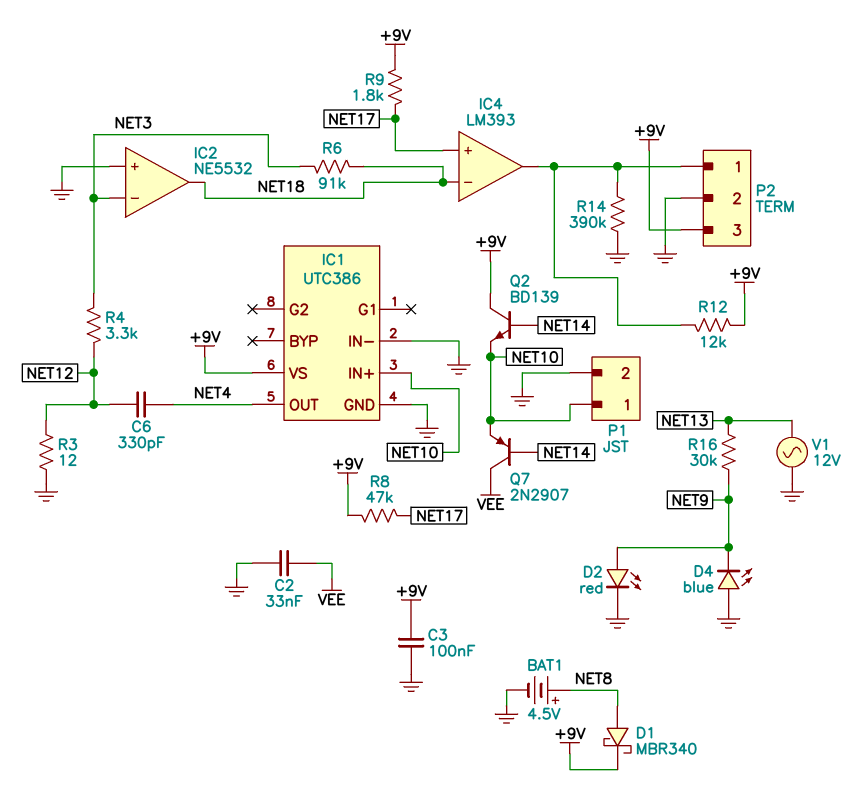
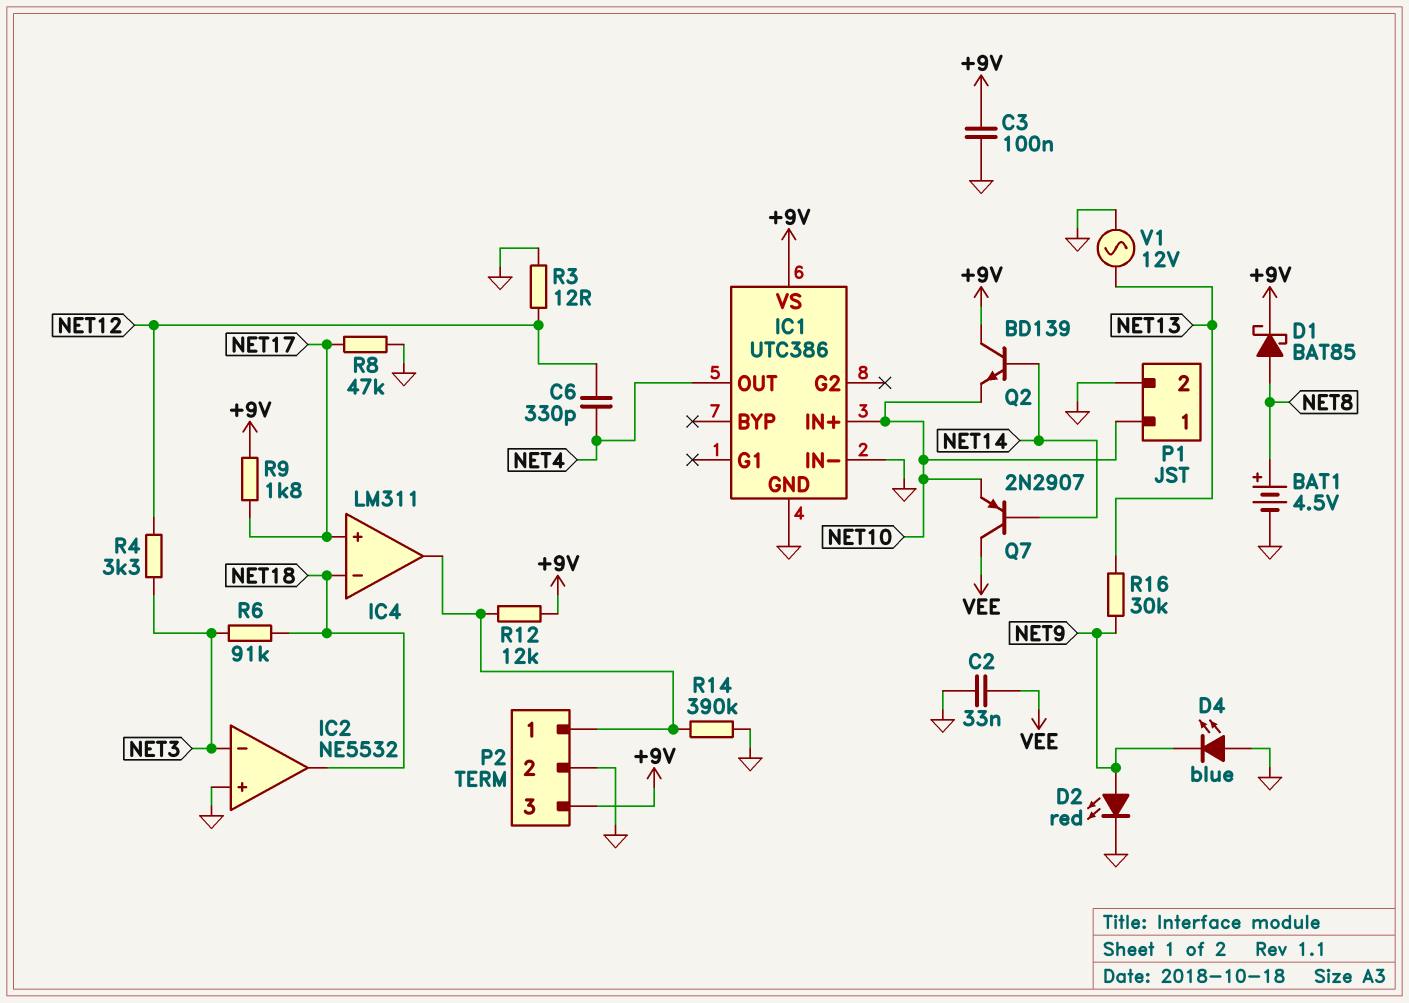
D1: schottky MBR340 (A NET8, K +9V) -> schottky BAT85 (A NET8, K +9V)
IC4: LM393 -> LM311
R8: 47k (+9V, NET17) -> 47k (GND, NET17)

